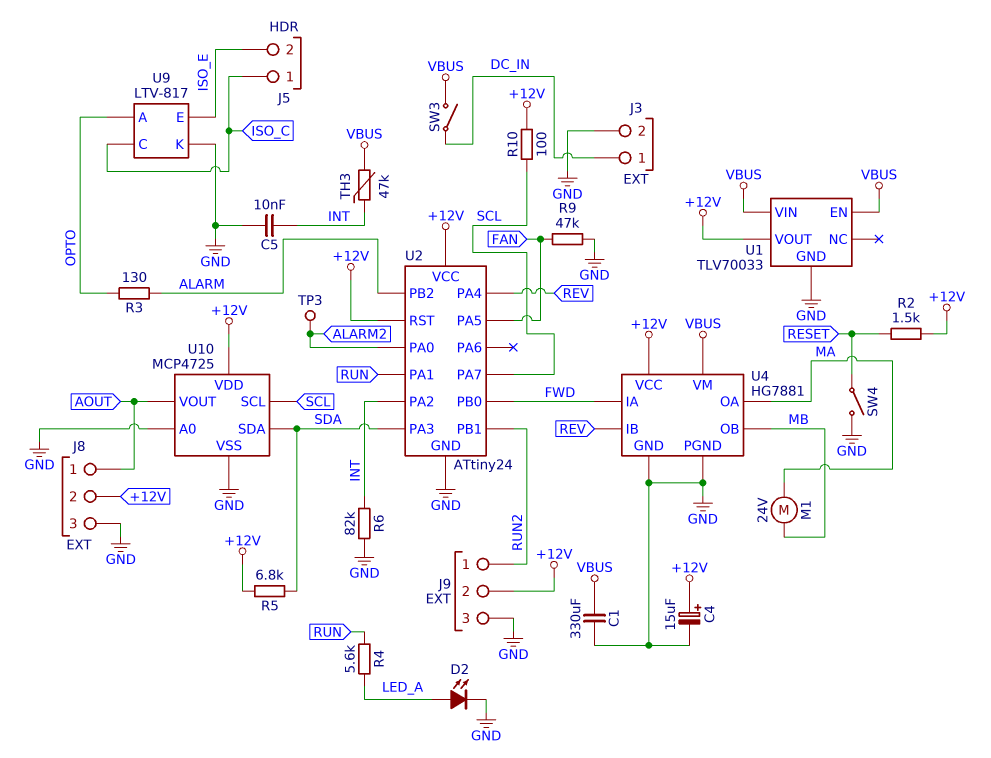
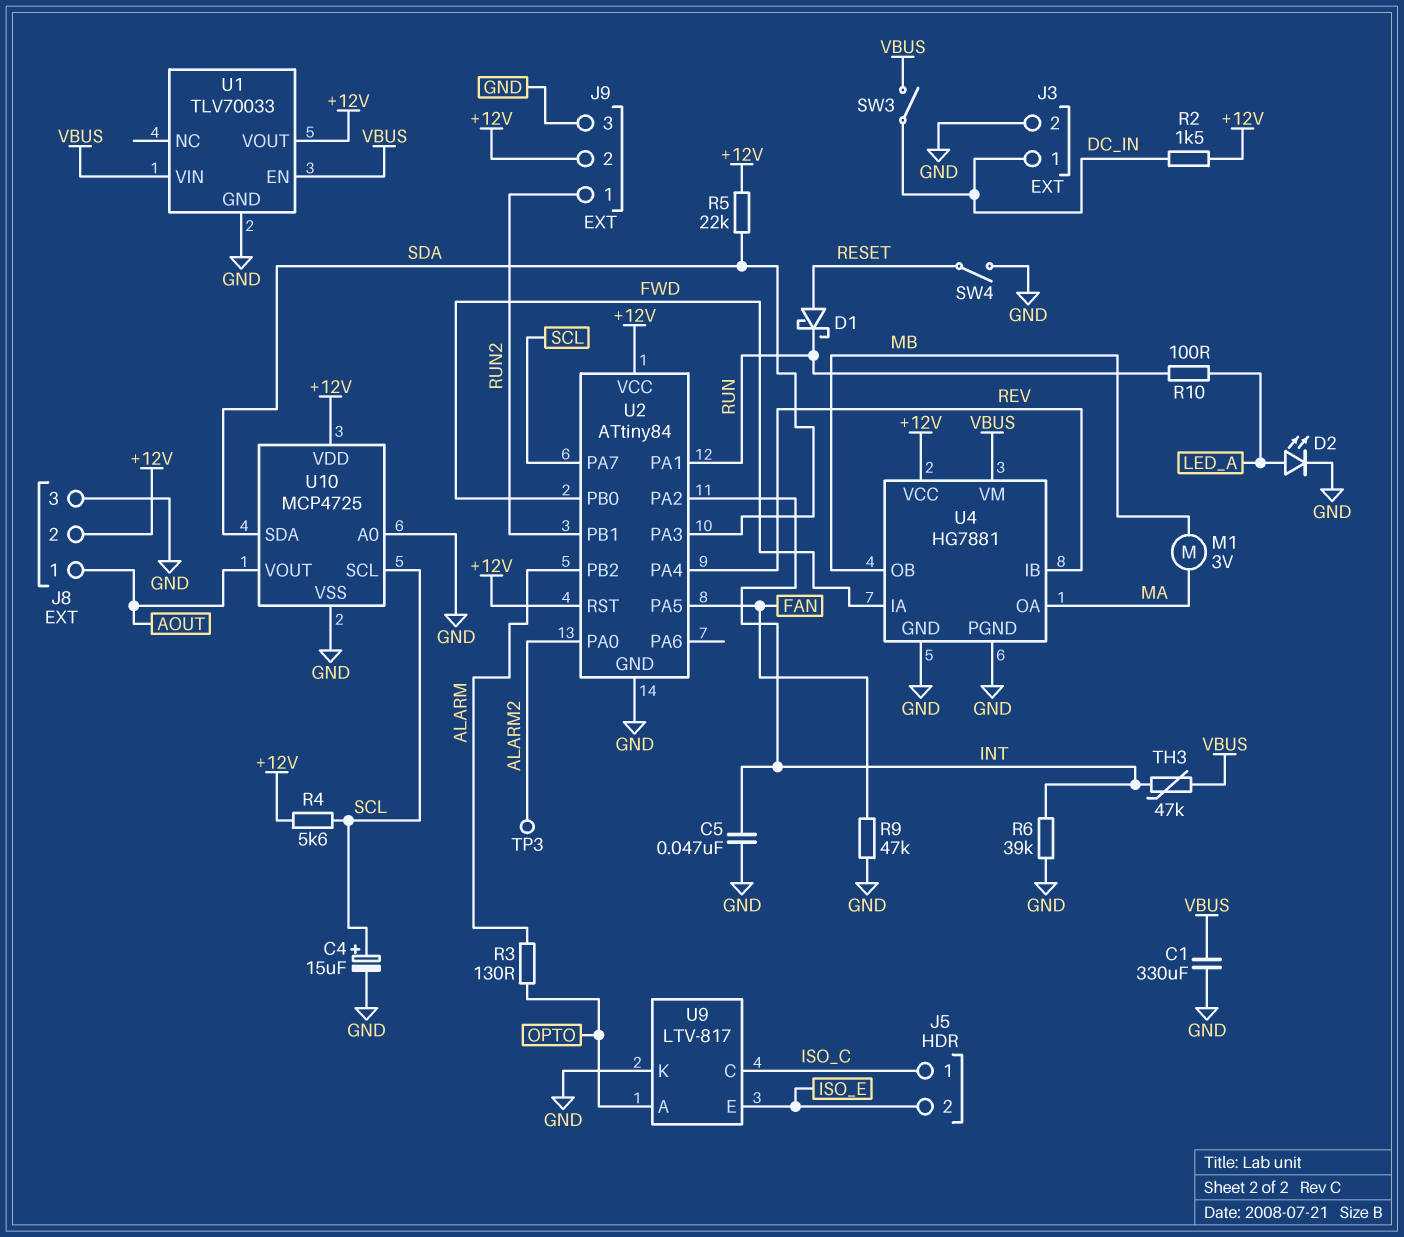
C4: 15uF (plus +12V, minus GND) -> 15uF (plus SCL, minus GND)
C5: 10nF (GND, INT) -> 47nF (GND, INT)
D1: none -> schottky (A RESET, K RUN)
M1: motor 24V (MA, MB) -> motor 3V (MA, MB)
R2: 1.5k (+12V, RESET) -> 1.5k (+12V, DC_IN)
R4: 5.6k (LED_A, RUN) -> 5.6k (+12V, SCL)
R5: 6.8k (+12V, SDA) -> 22k (+12V, SDA)
R6: 82k (GND, INT) -> 39k (GND, INT)
R10: 100 (+12V, SCL) -> 100 (LED_A, RUN)
U2: ATtiny24 -> ATtiny84

